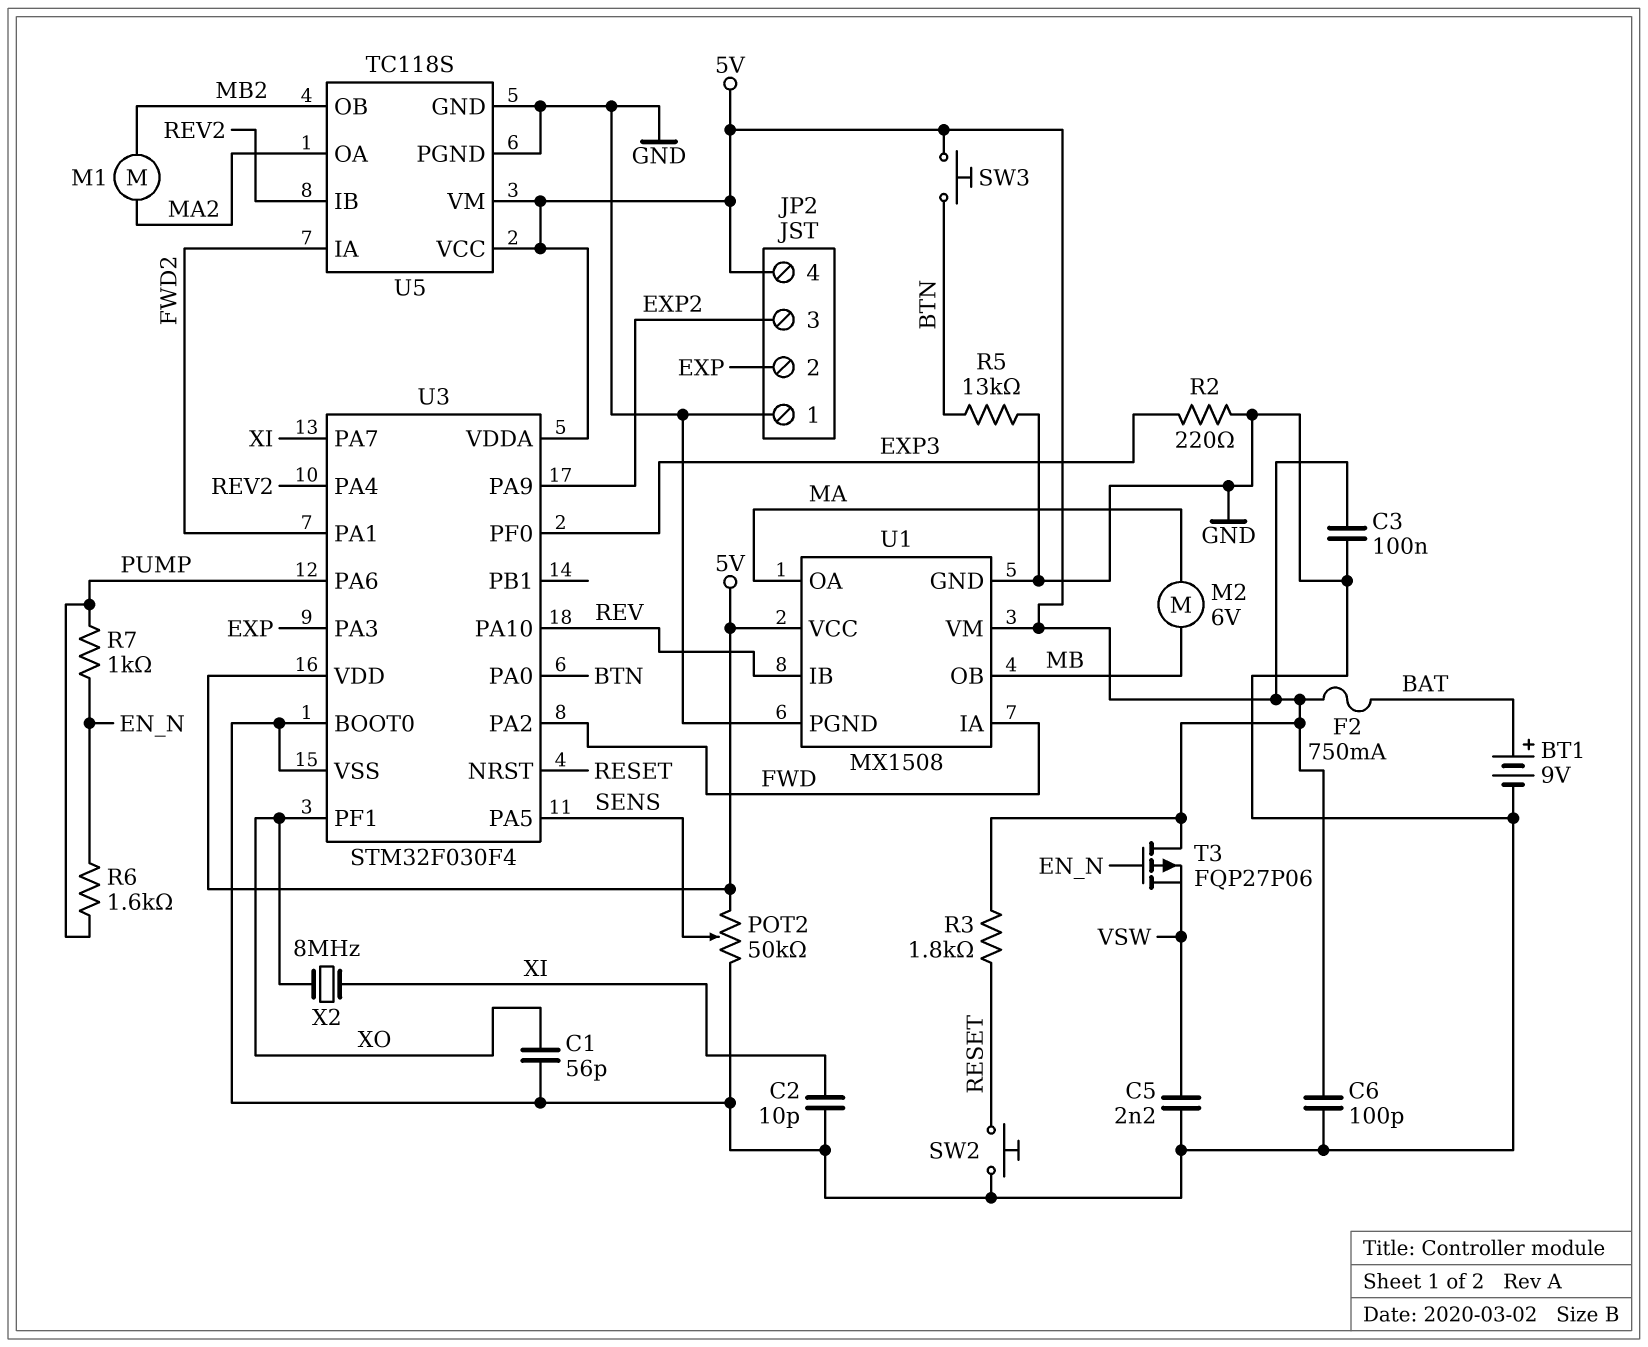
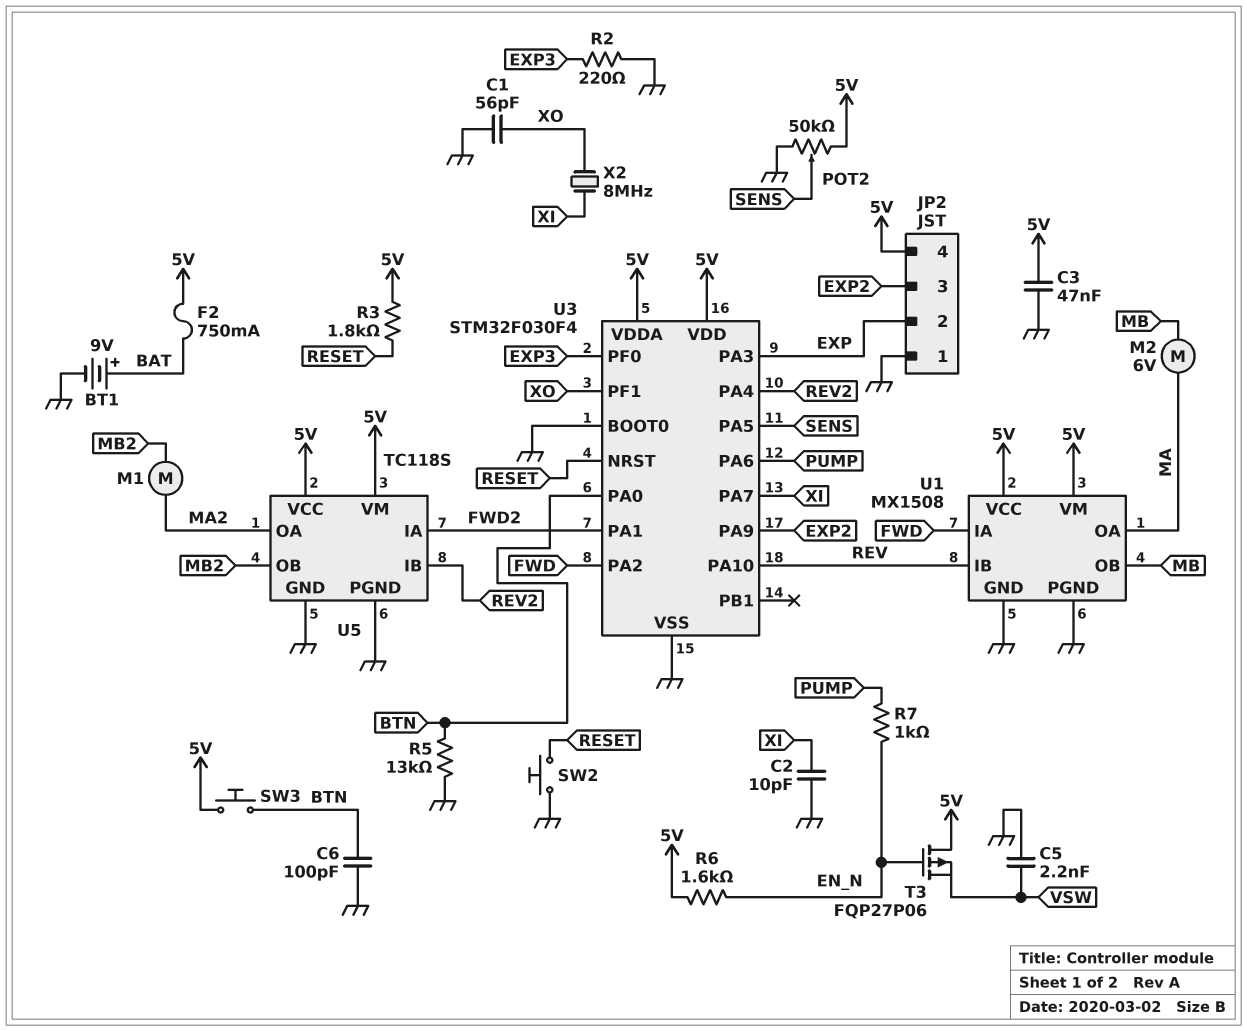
C3: 100nF (5V, GND) -> 47nF (5V, GND)
C6: 100pF (5V, GND) -> 100pF (BTN, GND)
R6: 1.6k (EN_N, PUMP) -> 1.6k (5V, EN_N)

